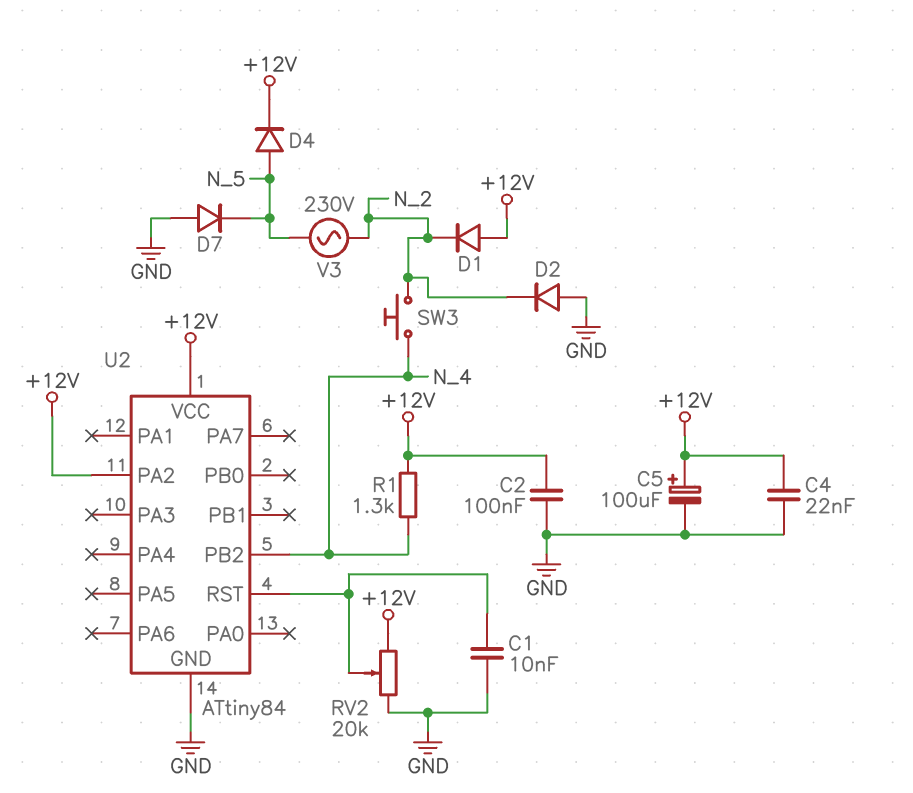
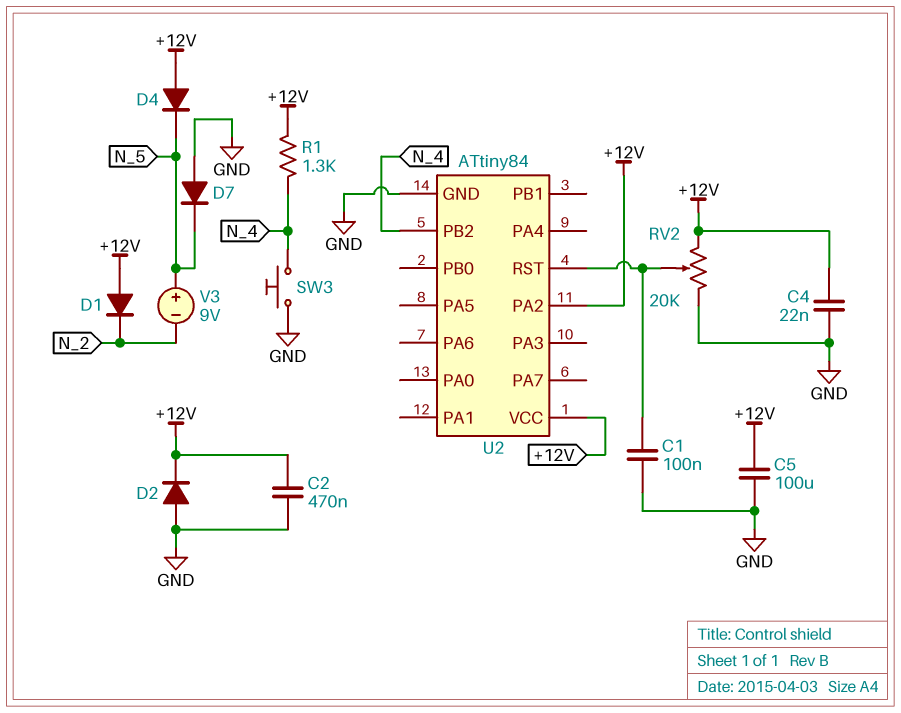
C1: 10nF (GND, U2/RST) -> 100nF (GND, U2/RST)
C2: 100nF (+12V, GND) -> 470nF (+12V, GND)
C5: 100uF (plus +12V, minus GND) -> 100uF (+12V, GND)
D2: diode (A GND, K N_2) -> diode (A GND, K +12V)
D4: diode (A N_5, K +12V) -> diode (A +12V, K N_5)
SW3: button (N_2, N_4) -> button (GND, N_4)
V3: AC 230V (N_2, N_5) -> 9V (plus N_5, minus N_2)

